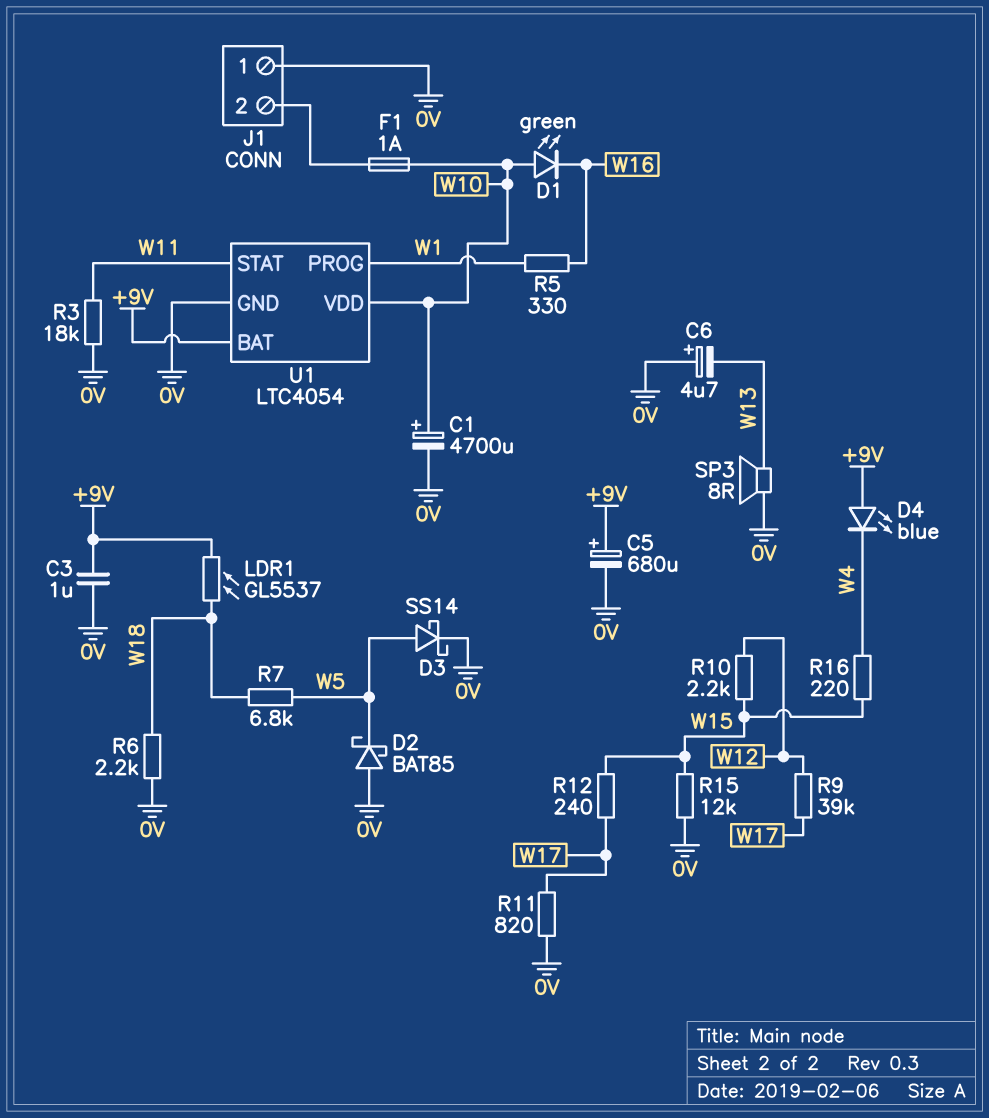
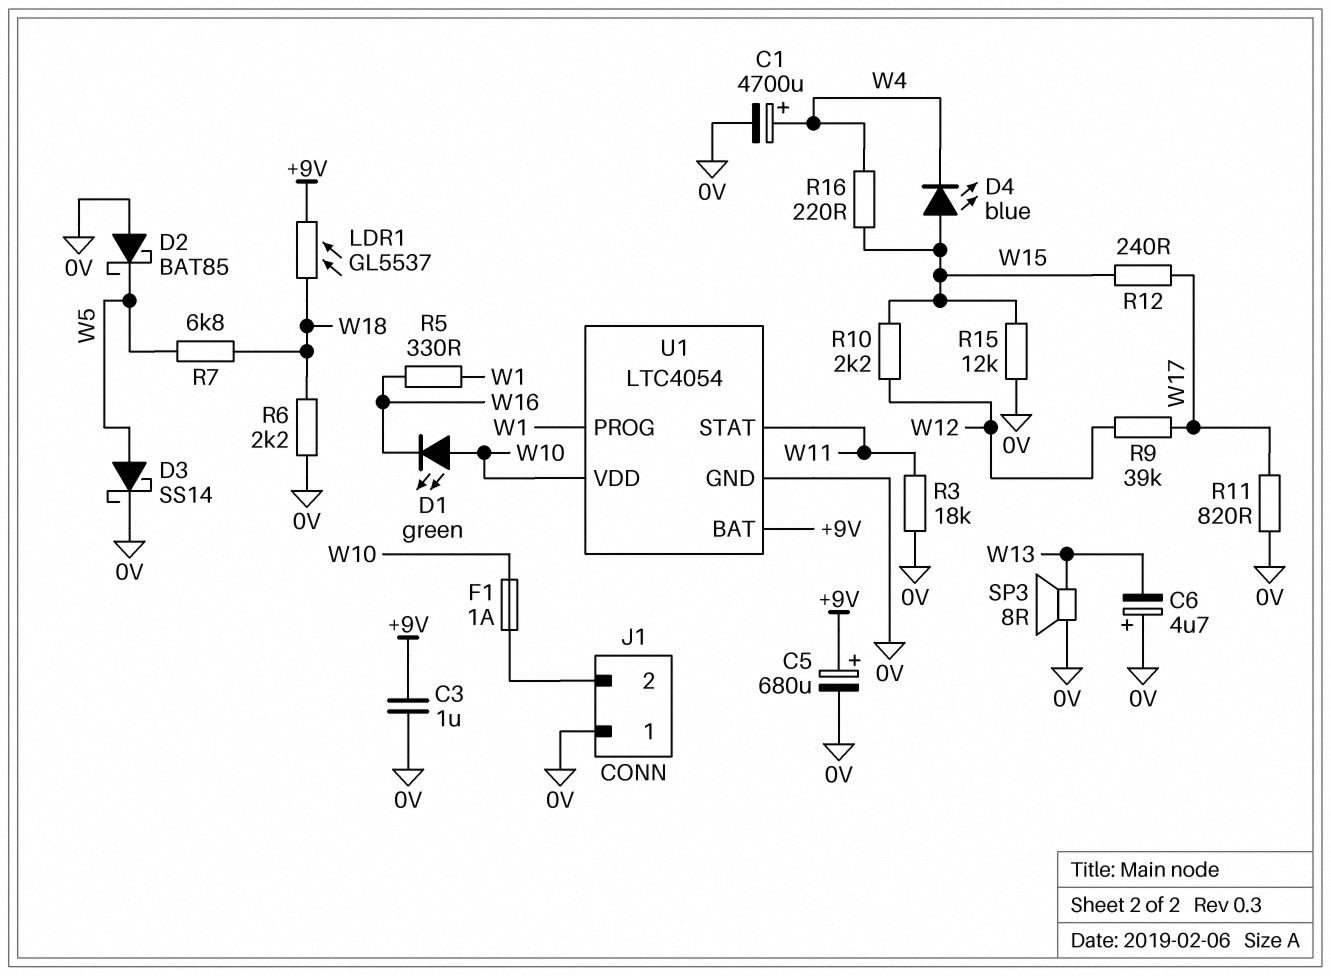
C1: 4700uF (plus W10, minus 0V) -> 4700uF (plus W4, minus 0V)
D4: LED blue (A +9V, K W4) -> LED blue (A W15, K W4)

